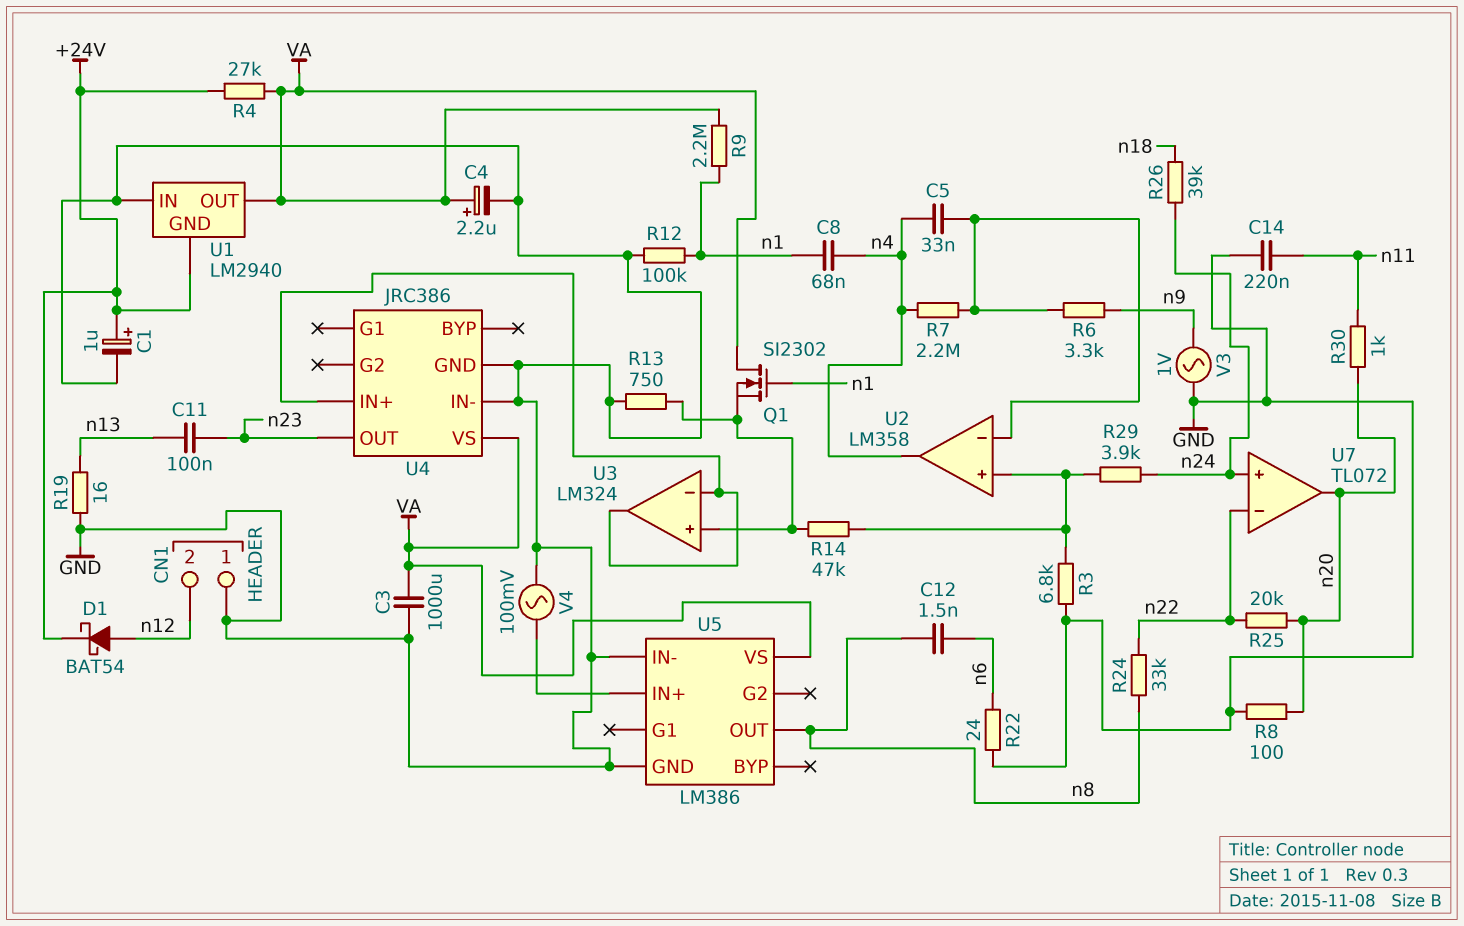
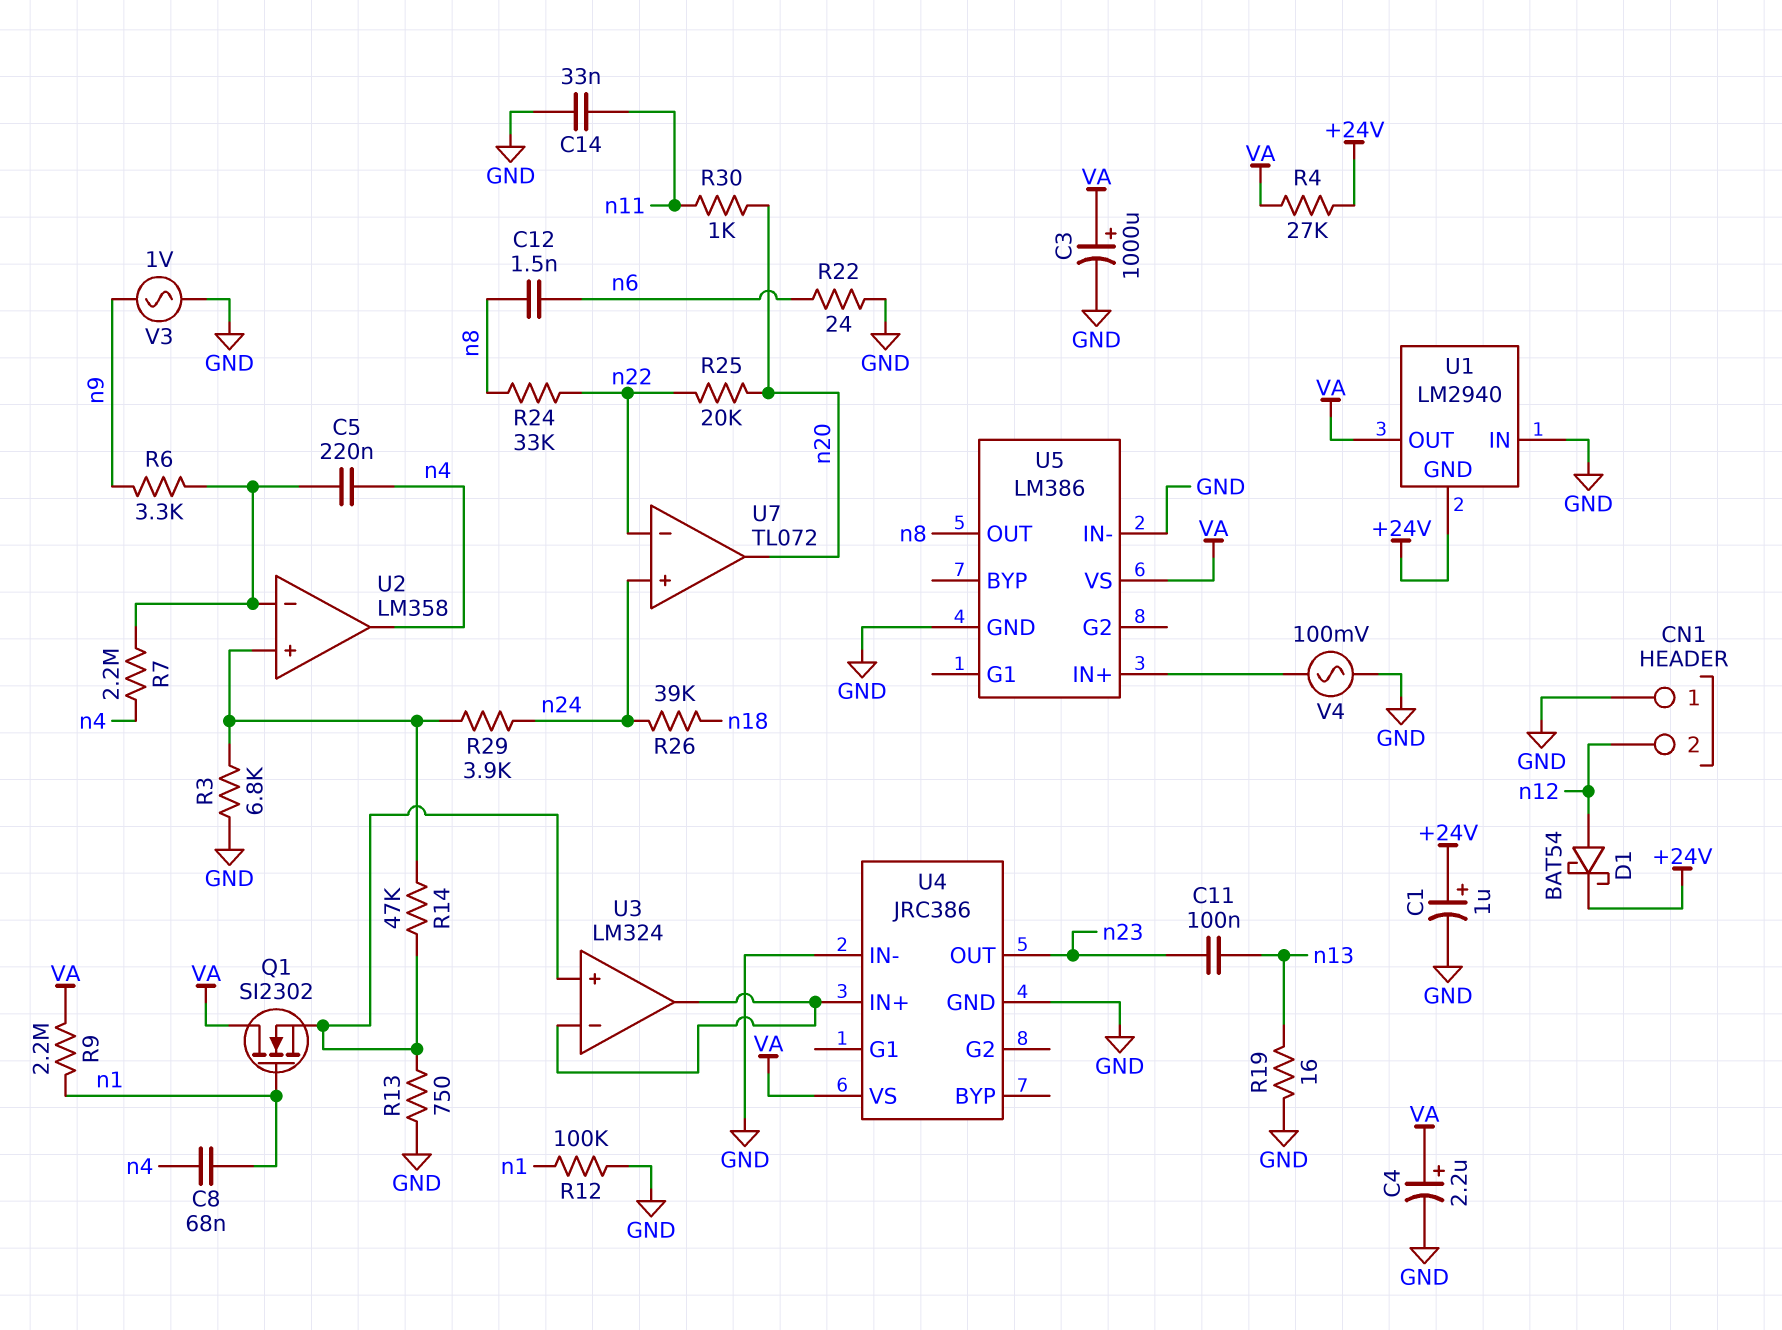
C3: 1000uF (GND, VA) -> 1000uF (plus VA, minus GND)
C5: 33nF (U2/in-, n4) -> 220nF (U2/in-, n4)
C14: 220nF (GND, n11) -> 33nF (GND, n11)
R8: 100 (GND, n20) -> none

